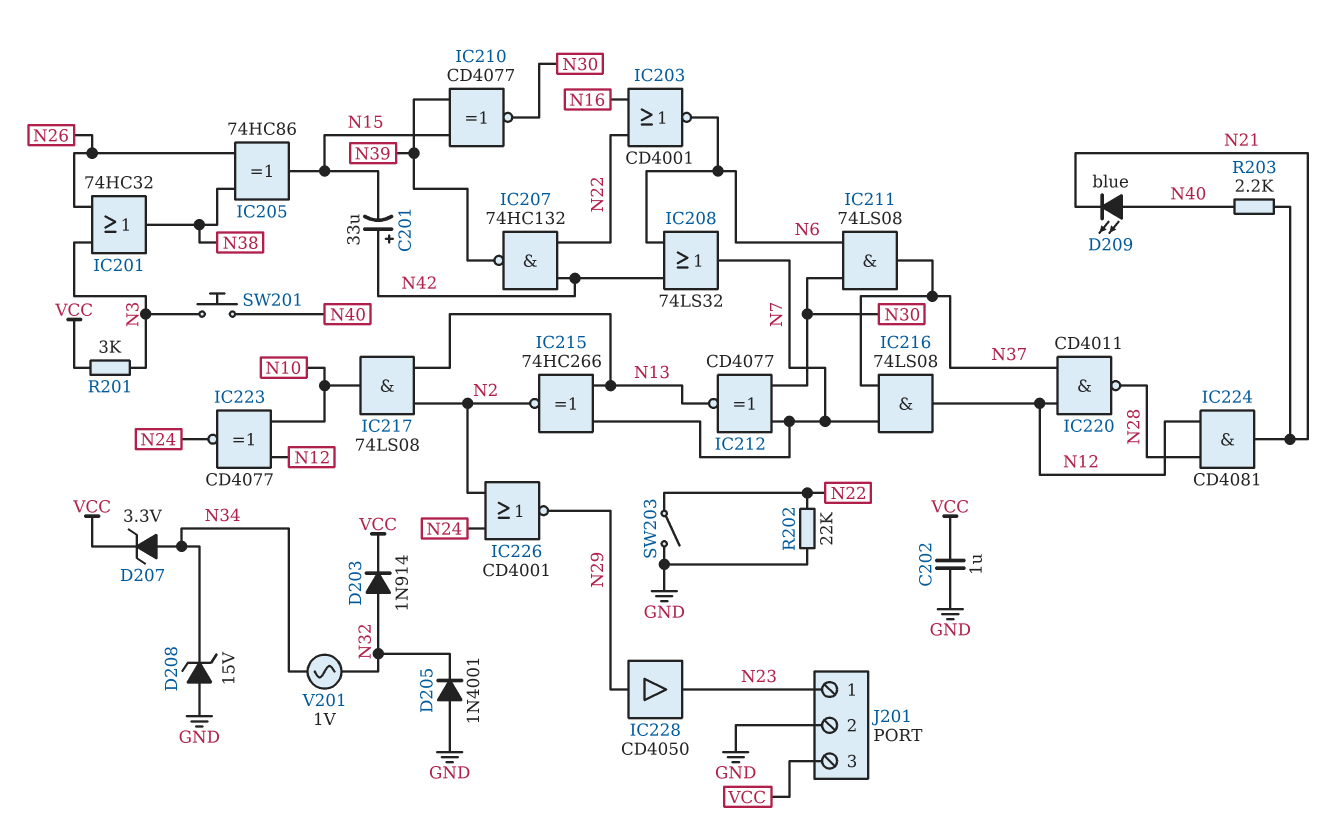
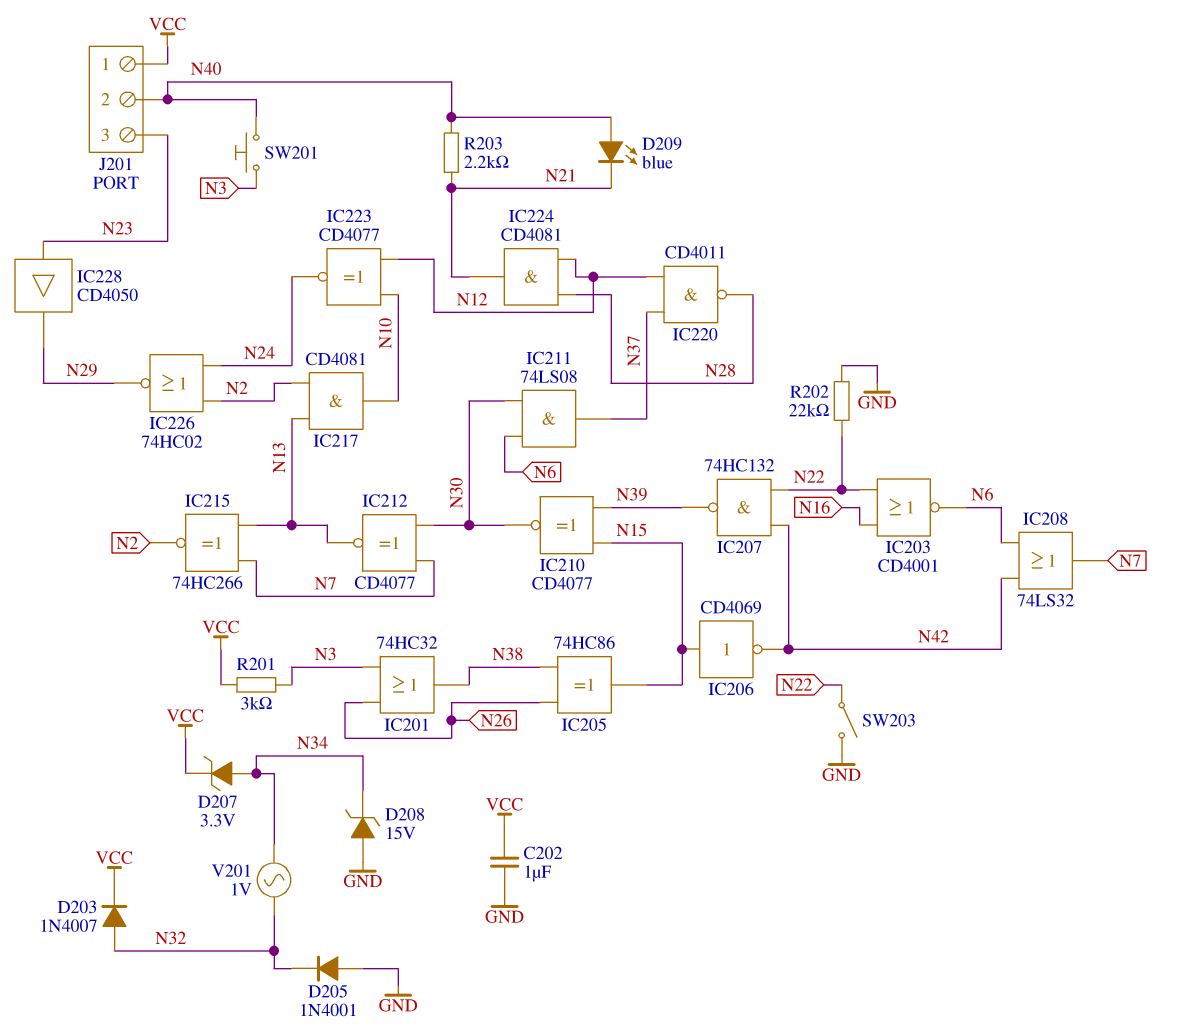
C201: 33uF (plus N42, minus N15) -> none
D203: diode 1N914 (A N32, K VCC) -> diode 1N4007 (A N32, K VCC)
IC206: none -> NOT CD4069 (in N15, out N42)
IC216: AND 74LS08 (in N7, in N37, out N12) -> none
IC217: AND 74LS08 (in N2, in N13, out N10) -> AND CD4081 (in N2, in N13, out N10)
IC226: NOR CD4001 (in N2, in N24, out N29) -> NOR 74HC02 (in N2, in N24, out N29)
IC228: buffer CD4050 (in N29, out N23) -> buffer CD4050 (in N23, out N29)
J201 pin 1: N23 -> VCC
J201 pin 2: GND -> N40
J201 pin 3: VCC -> N23

